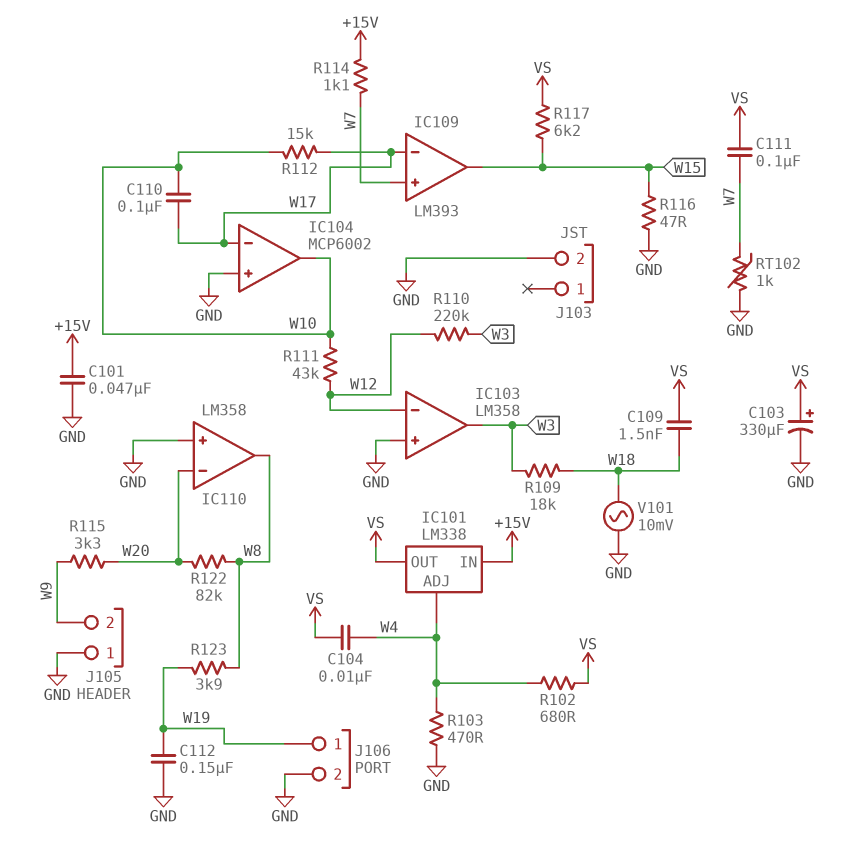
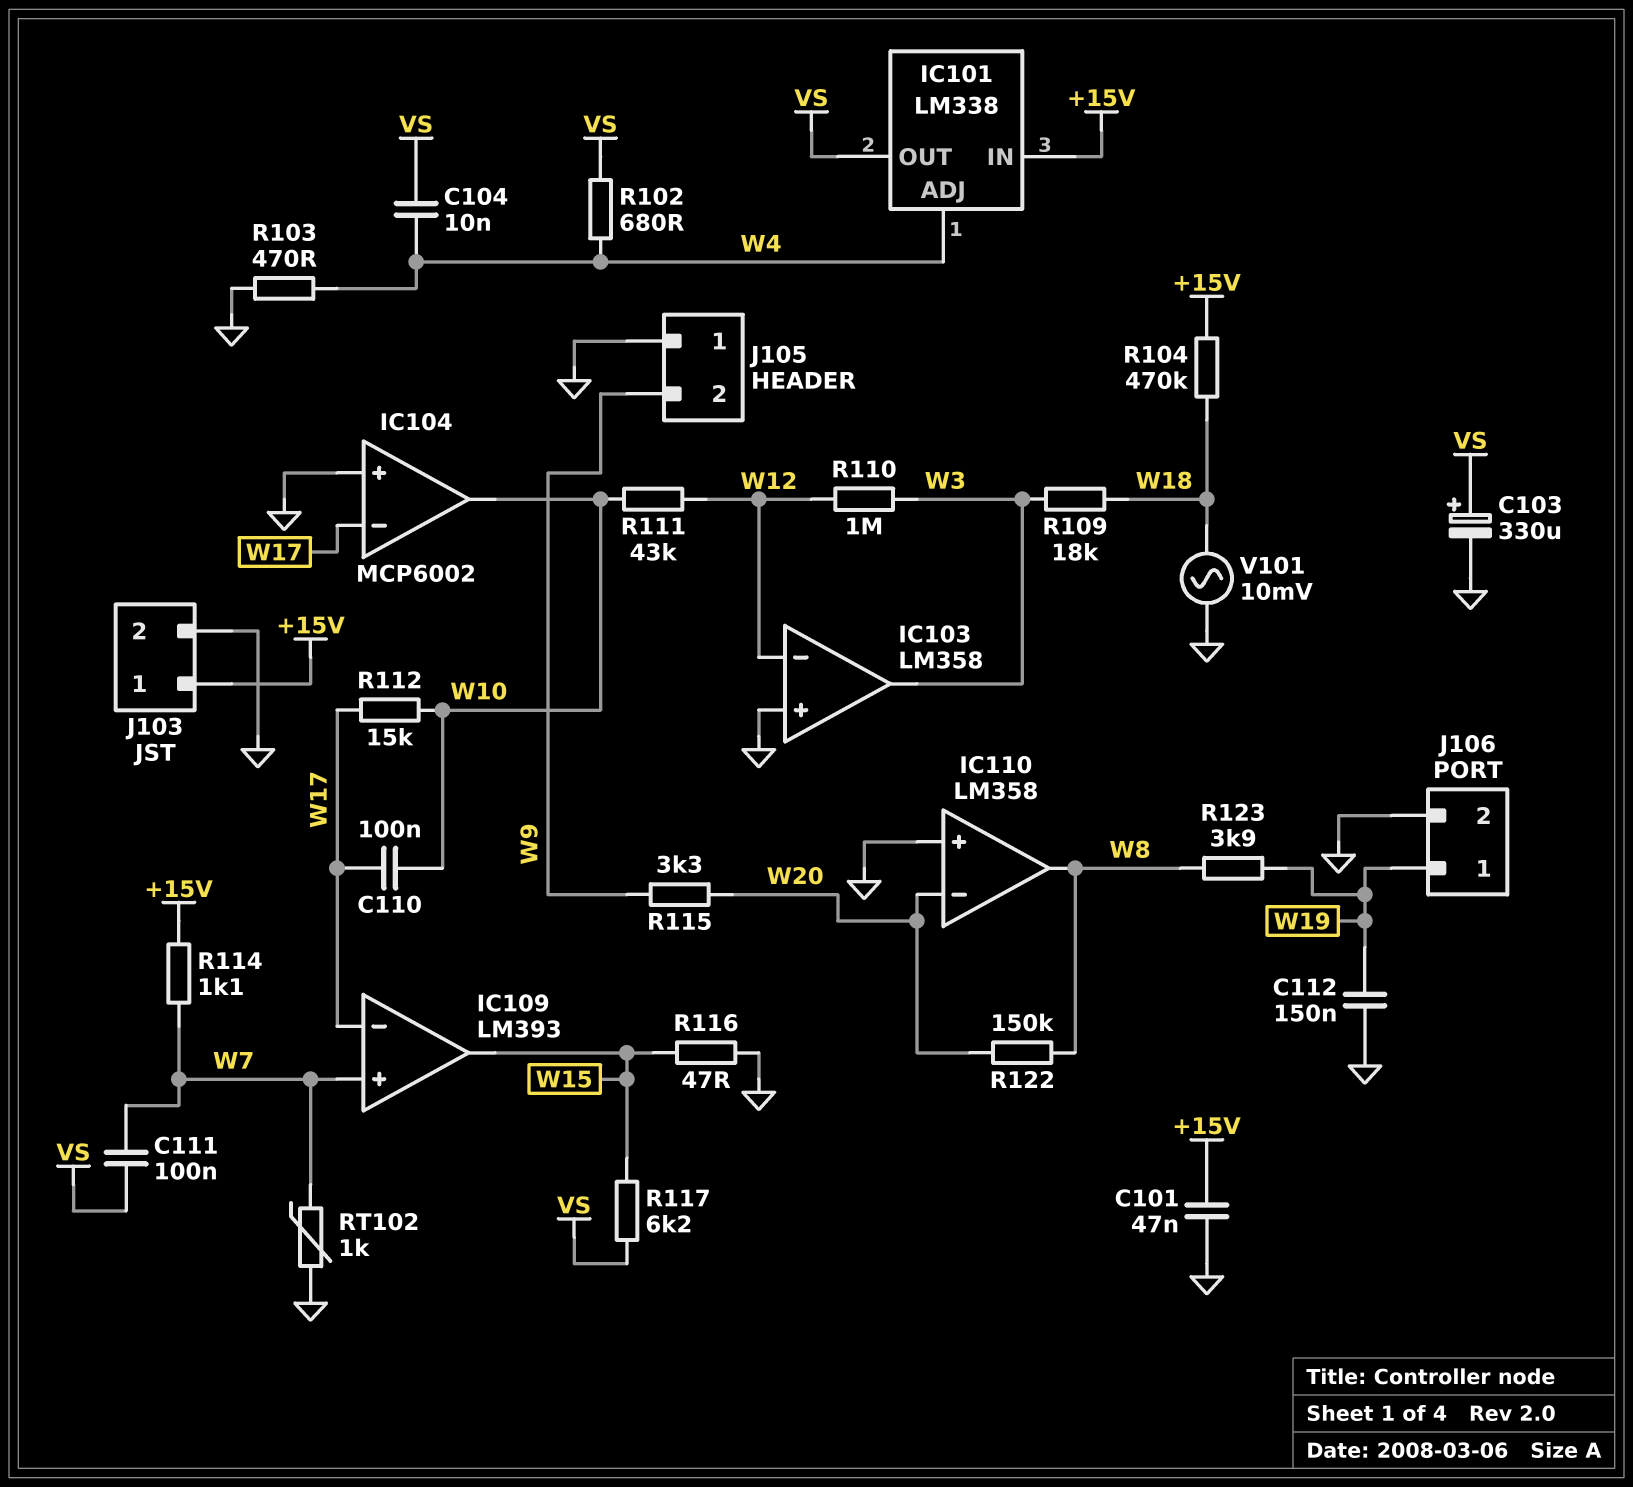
C109: 1.5nF (VS, W18) -> none
J103 pin 1: none -> +15V
R104: none -> 470k (+15V, W18)
R110: 220k (W3, W12) -> 1M (W3, W12)
R122: 82k (W8, W20) -> 150k (W8, W20)

